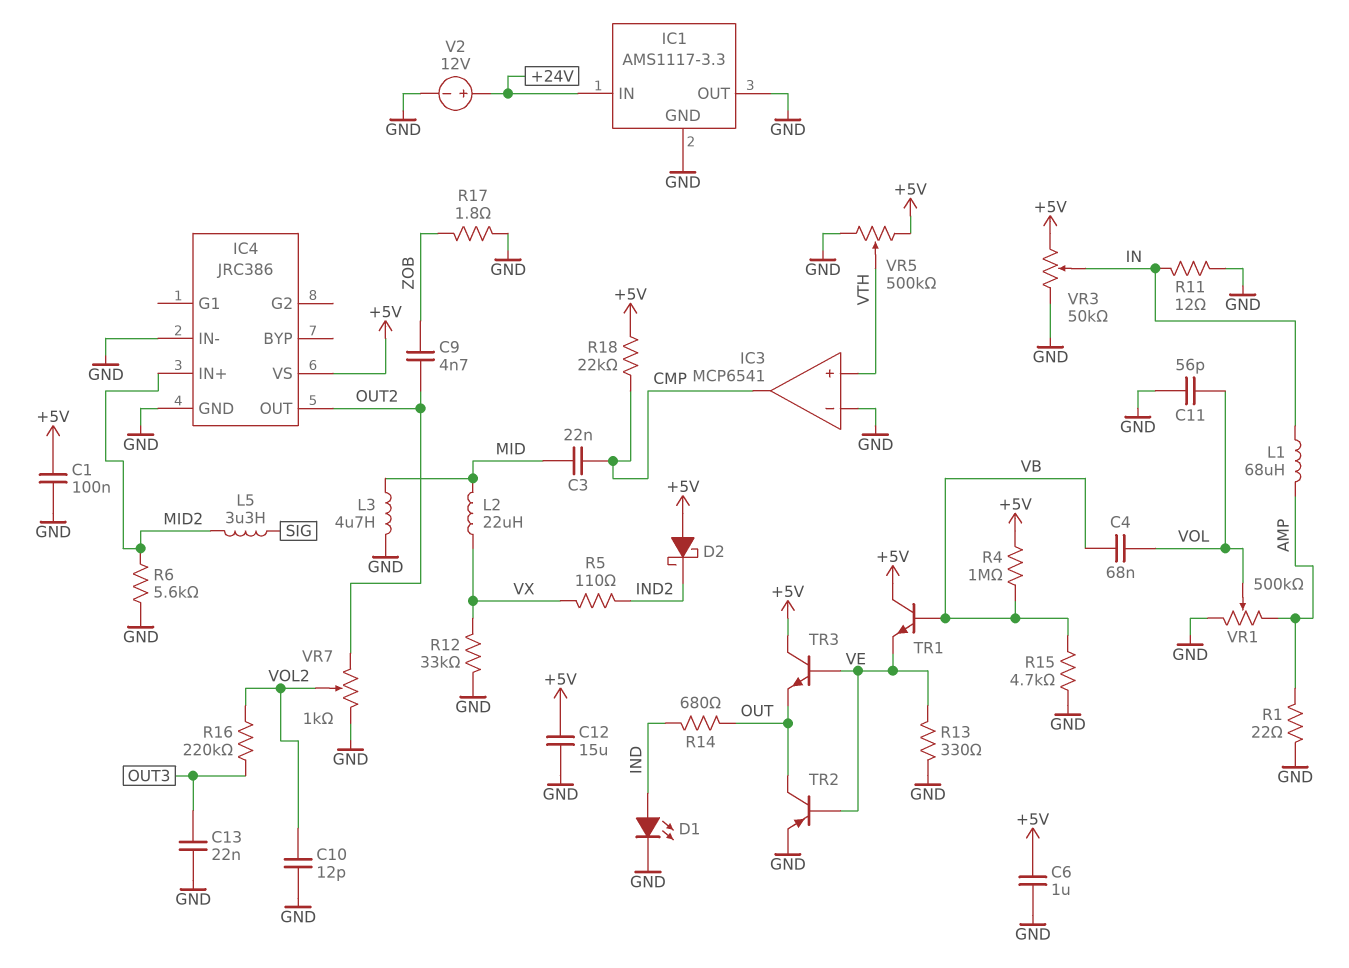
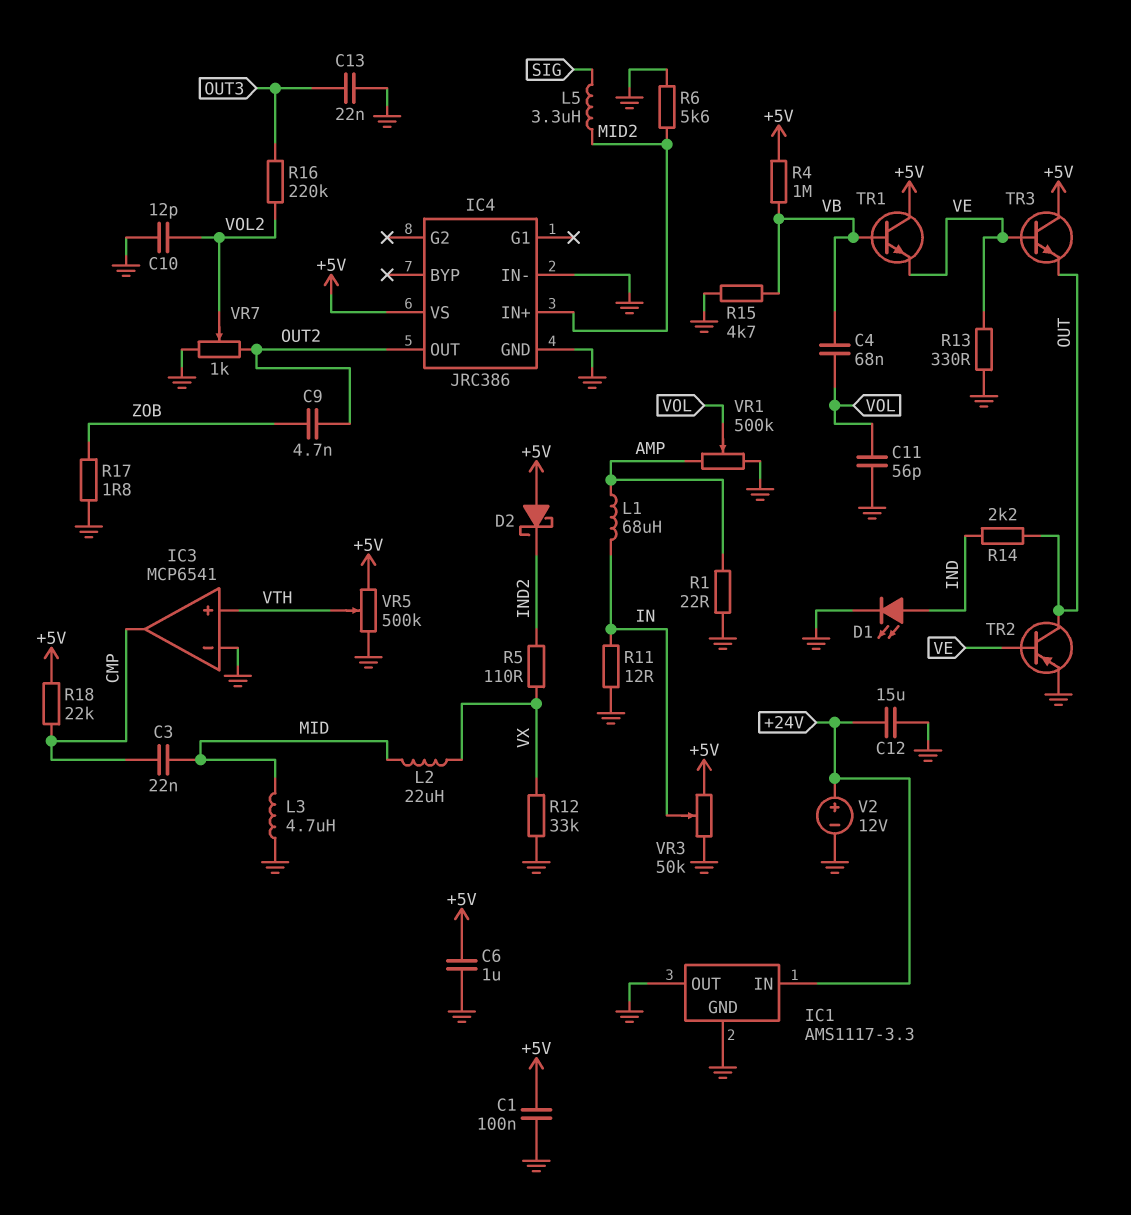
C12: 15uF (+5V, GND) -> 15uF (+24V, GND)
R14: 680 (IND, OUT) -> 2.2k (IND, OUT)

